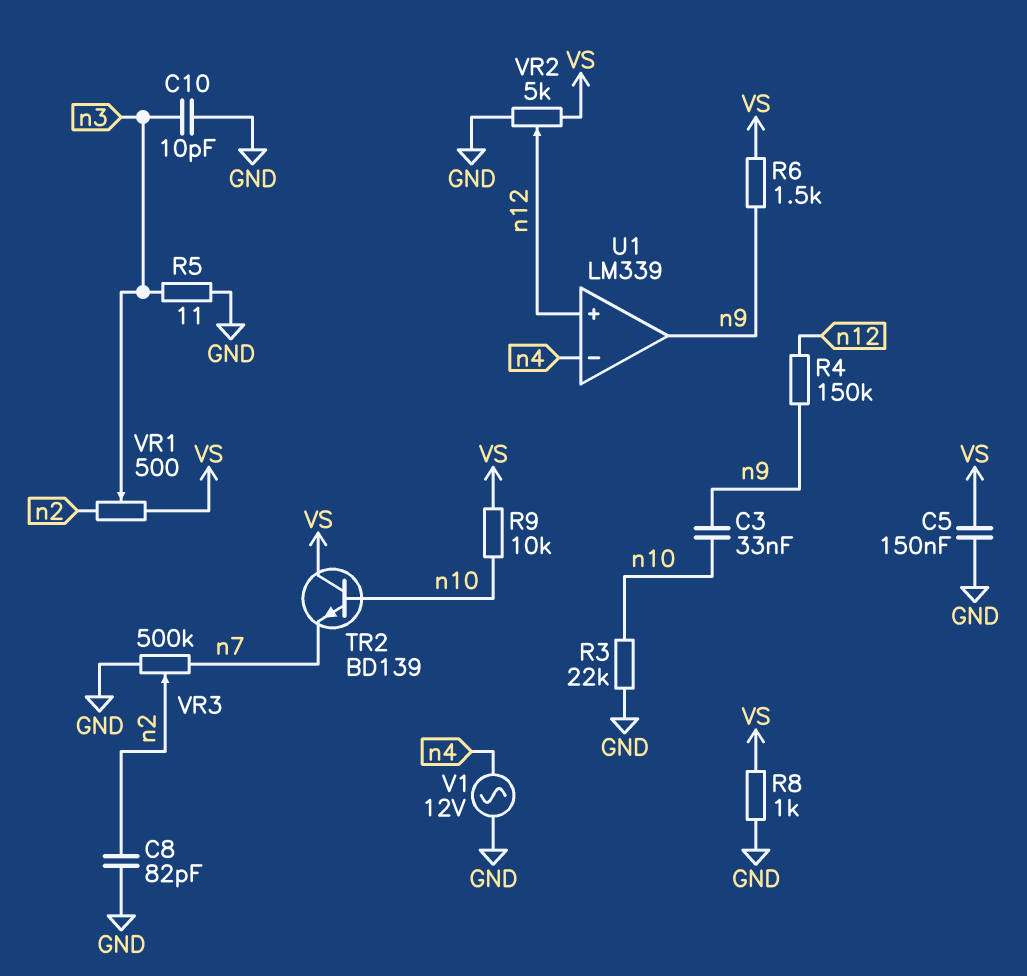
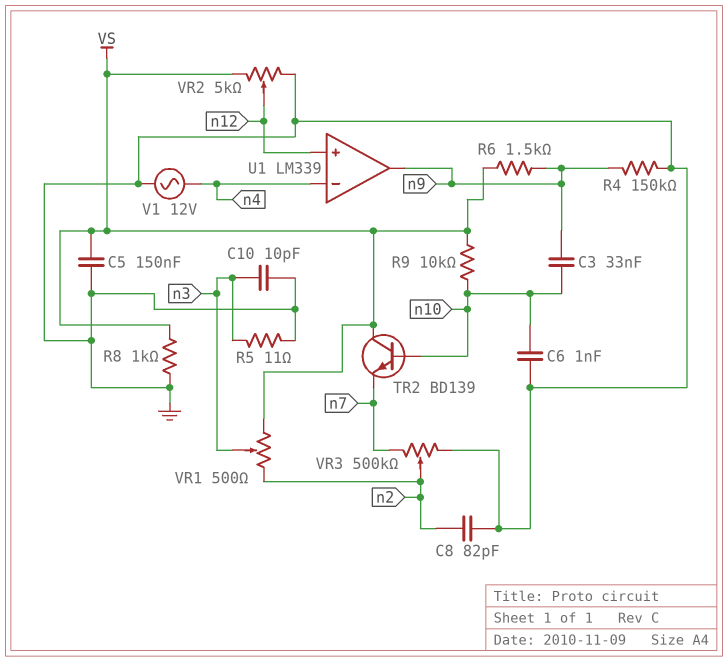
C6: none -> 1nF (GND, n10)
R3: 22k (GND, n10) -> none
R4: 150k (n9, n12) -> 150k (GND, n9)

